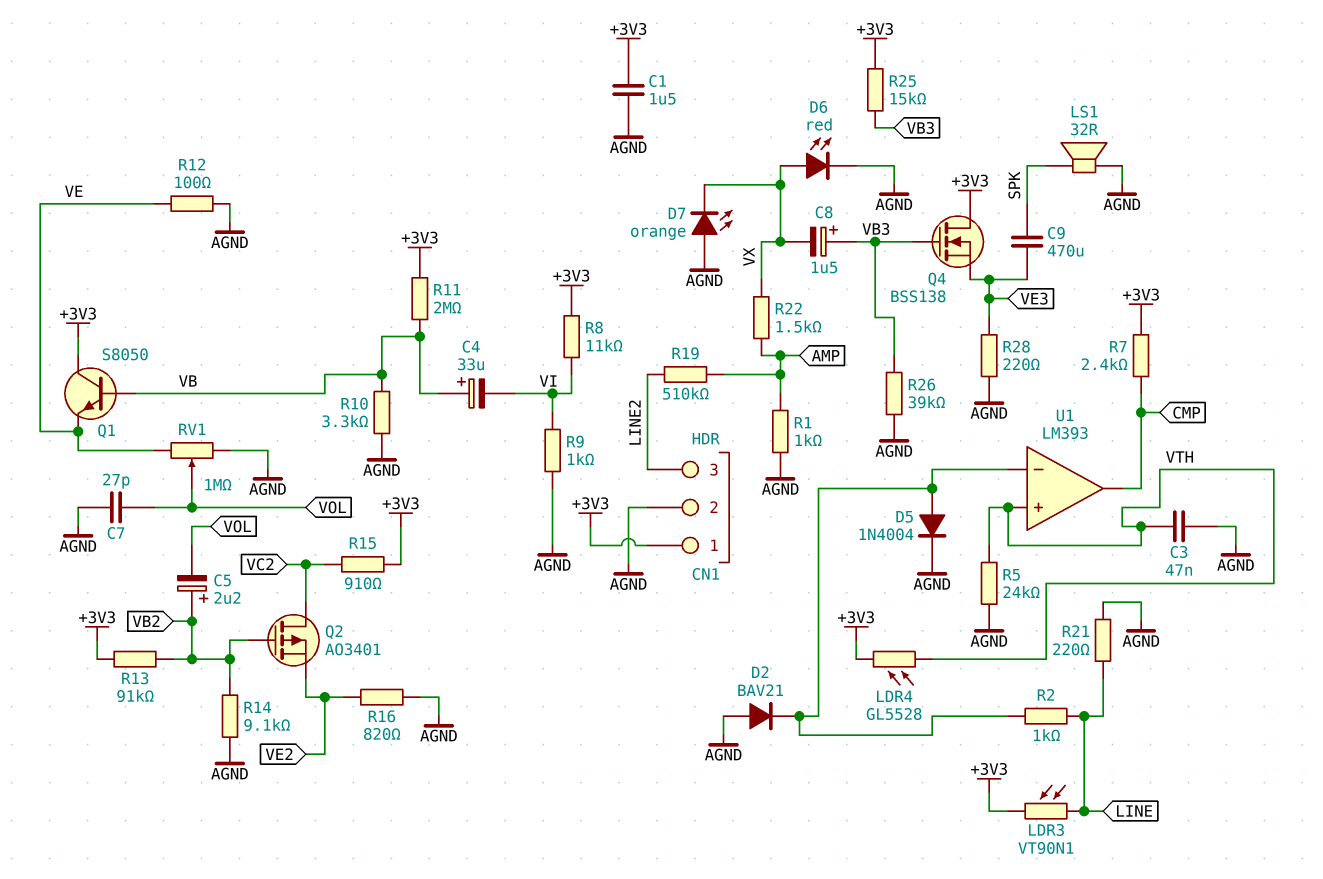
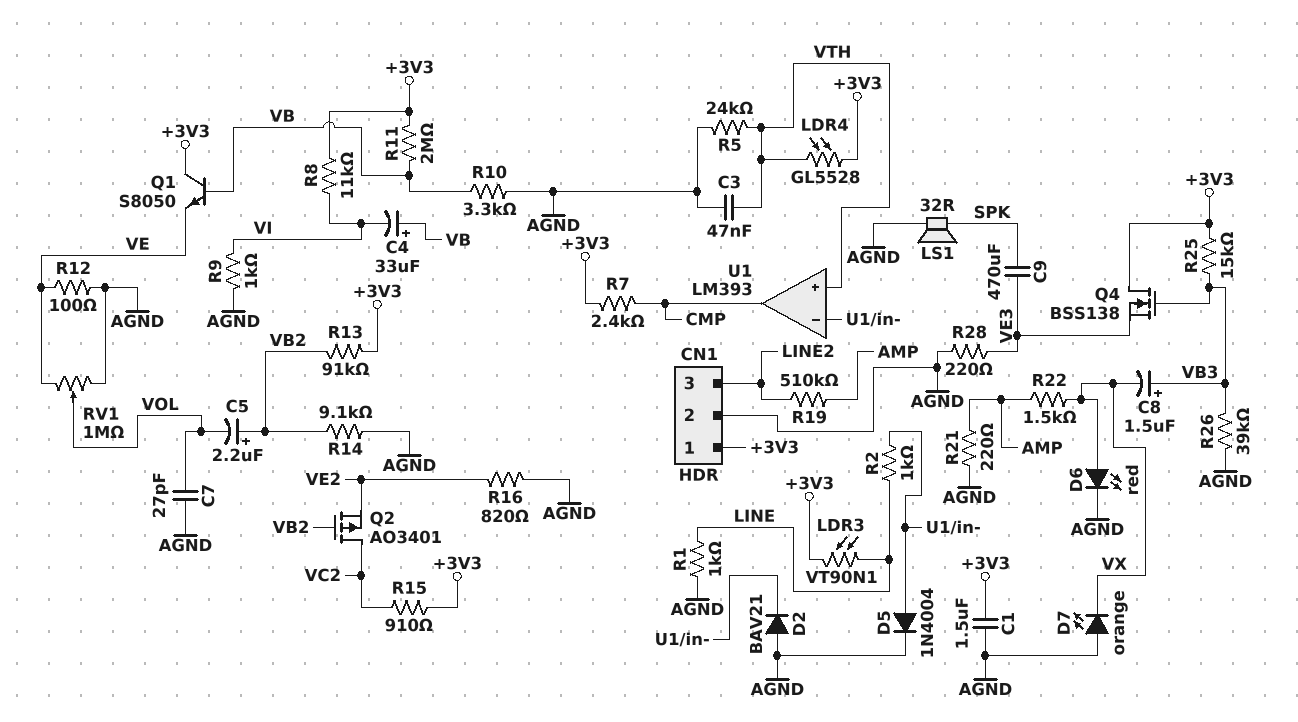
R1: 1k (AGND, AMP) -> 1k (AGND, LINE)
R21: 220 (AGND, LINE) -> 220 (AGND, AMP)

